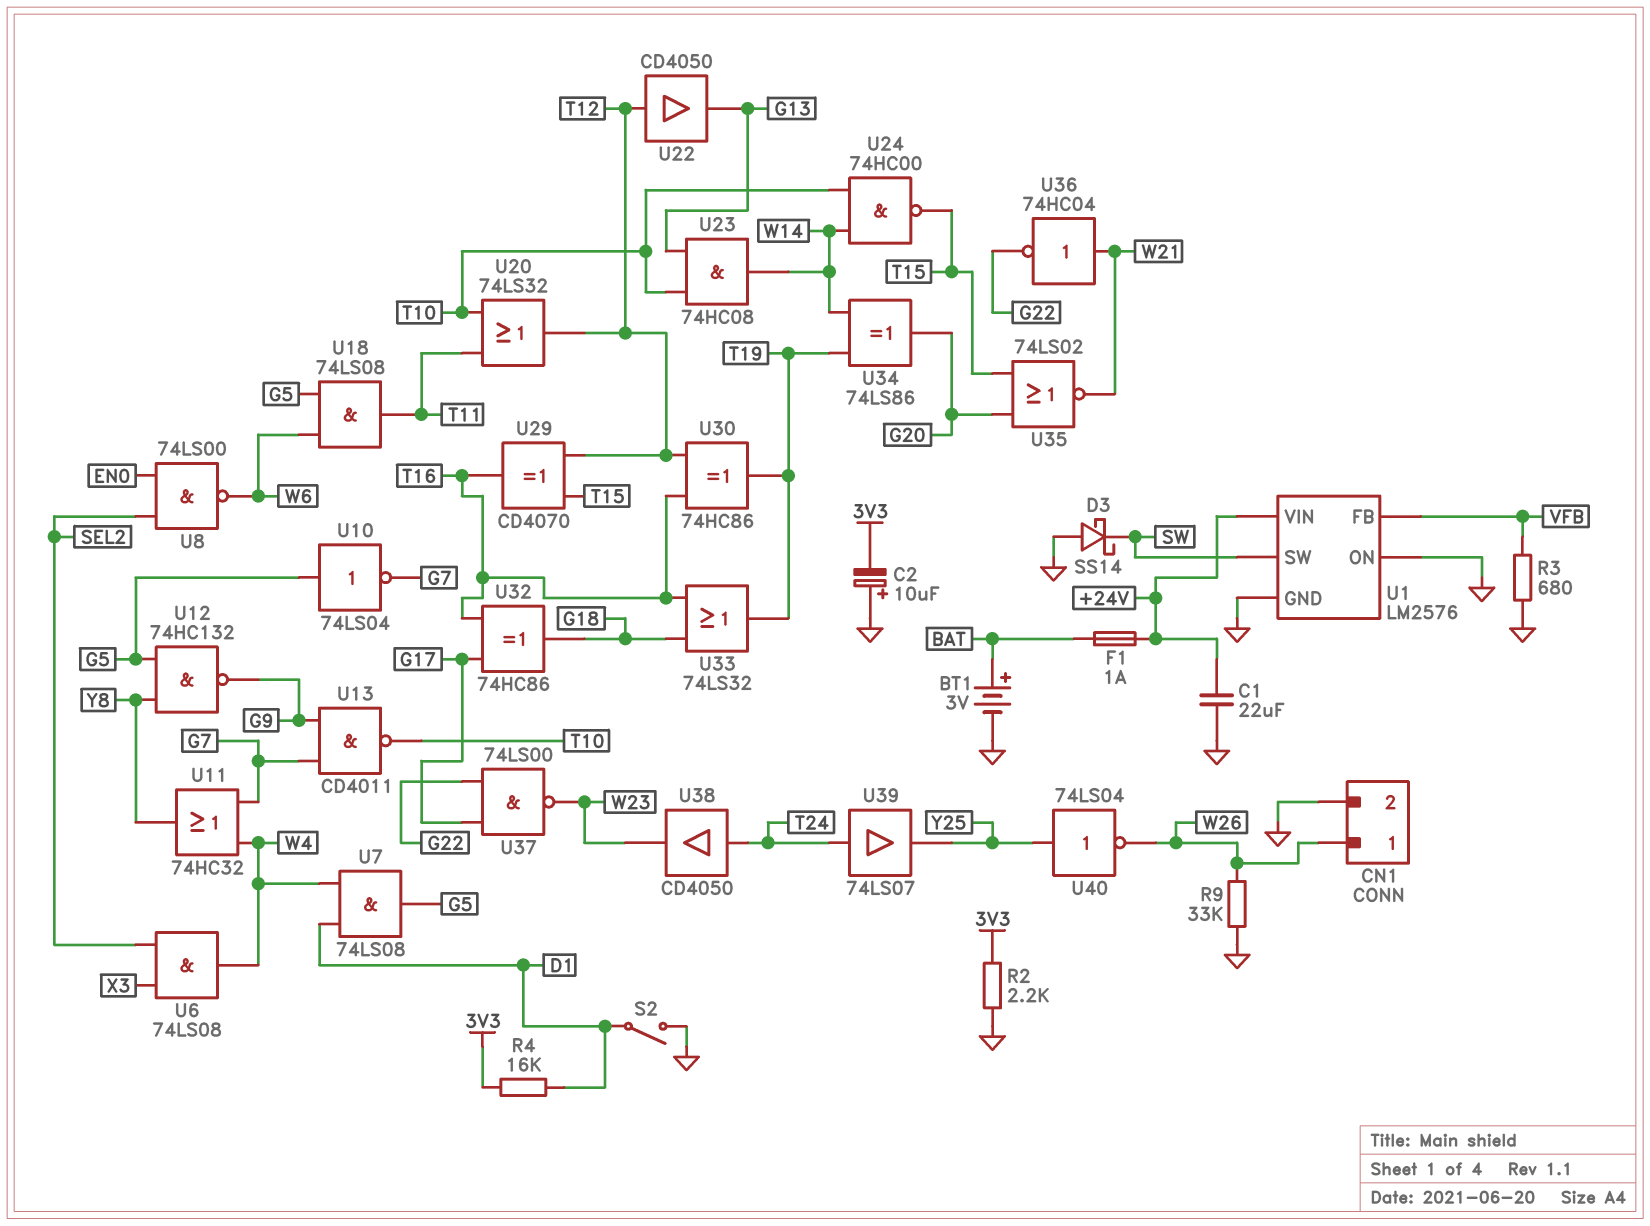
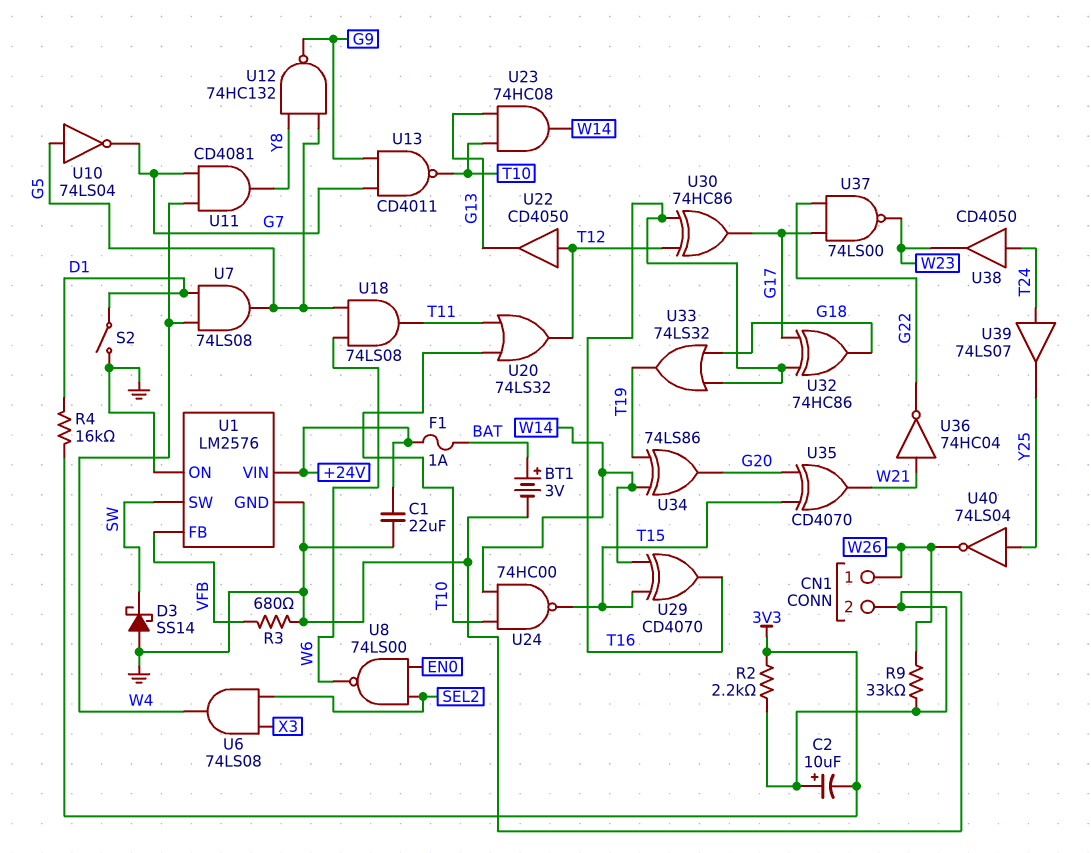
U11: OR 74HC32 (in G7, in W4, out Y8) -> AND CD4081 (in G7, in W4, out Y8)
U29: XOR CD4070 (in T12, in T15, out T16) -> XOR CD4070 (in T15, in W14, out T16)
U30: XOR 74HC86 (in T12, in T16, out T19) -> XOR 74HC86 (in T12, in T16, out G17)
U35: NOR 74LS02 (in G20, in T15, out W21) -> XOR CD4070 (in G20, in T15, out W21)

